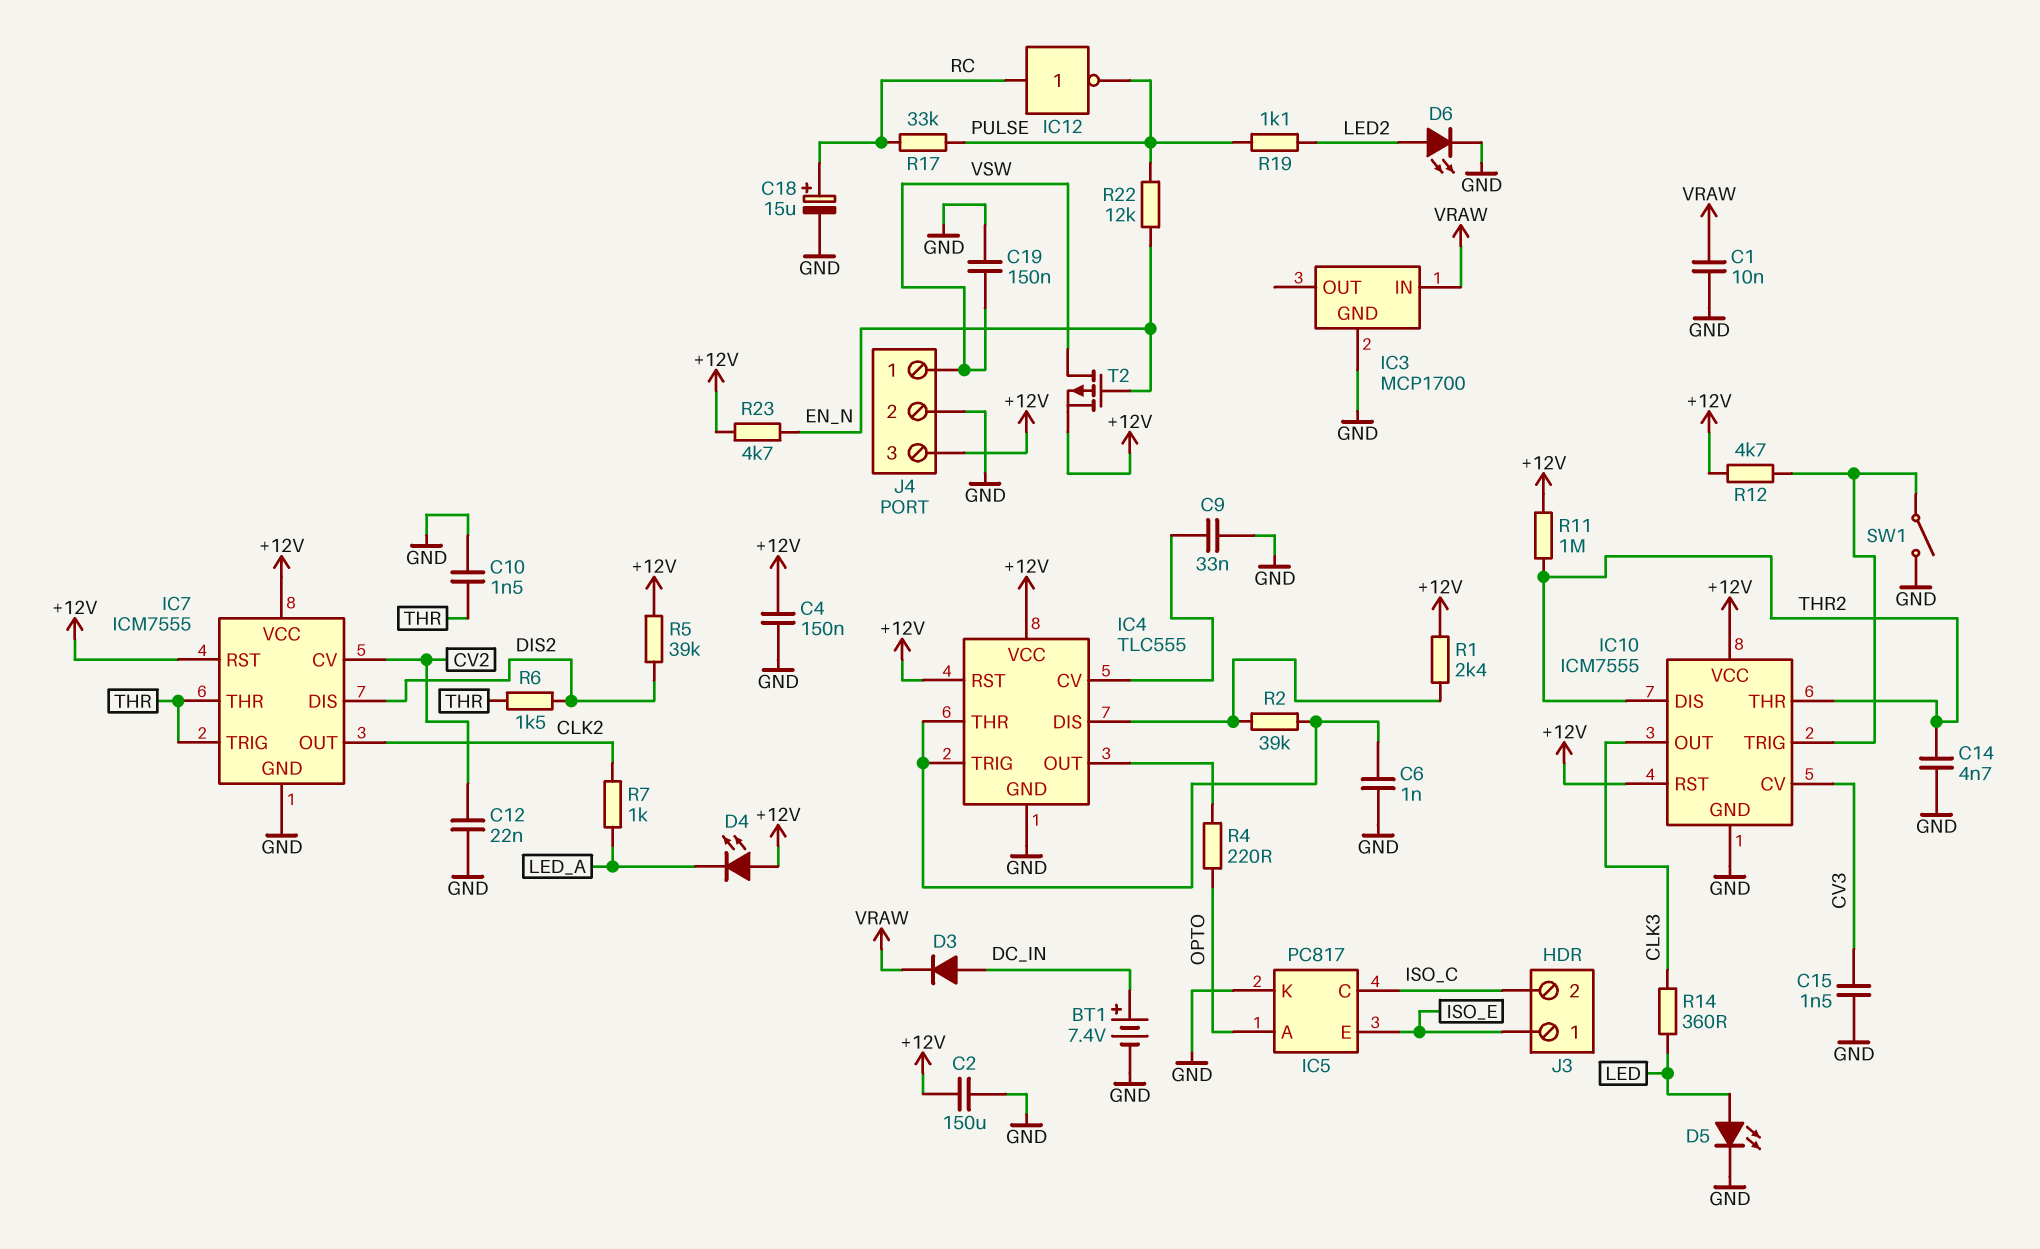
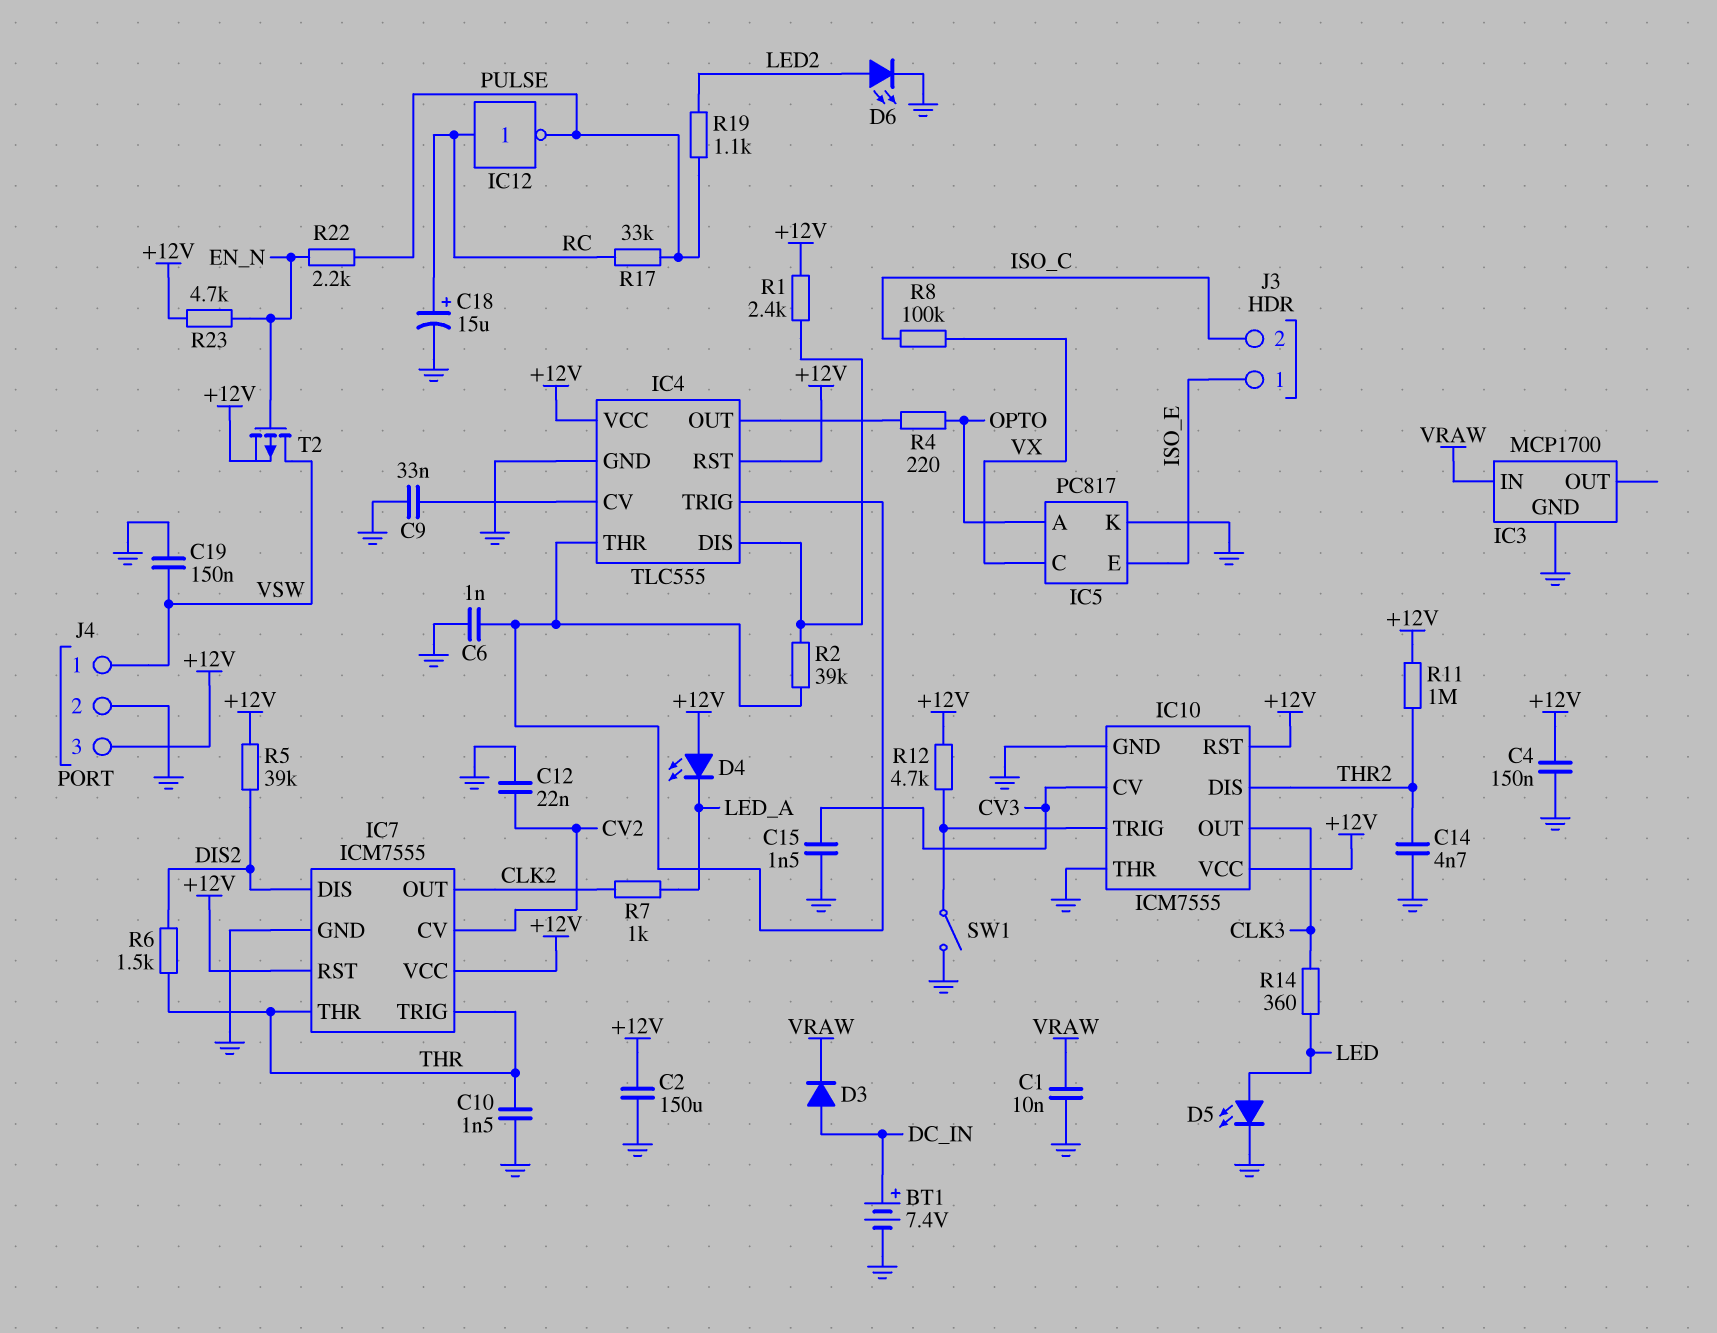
IC5 pin C: ISO_C -> VX
IC10 pin THR: THR2 -> GND
R8: none -> 100k (ISO_C, VX)
R22: 12k (EN_N, PULSE) -> 2.2k (EN_N, PULSE)

